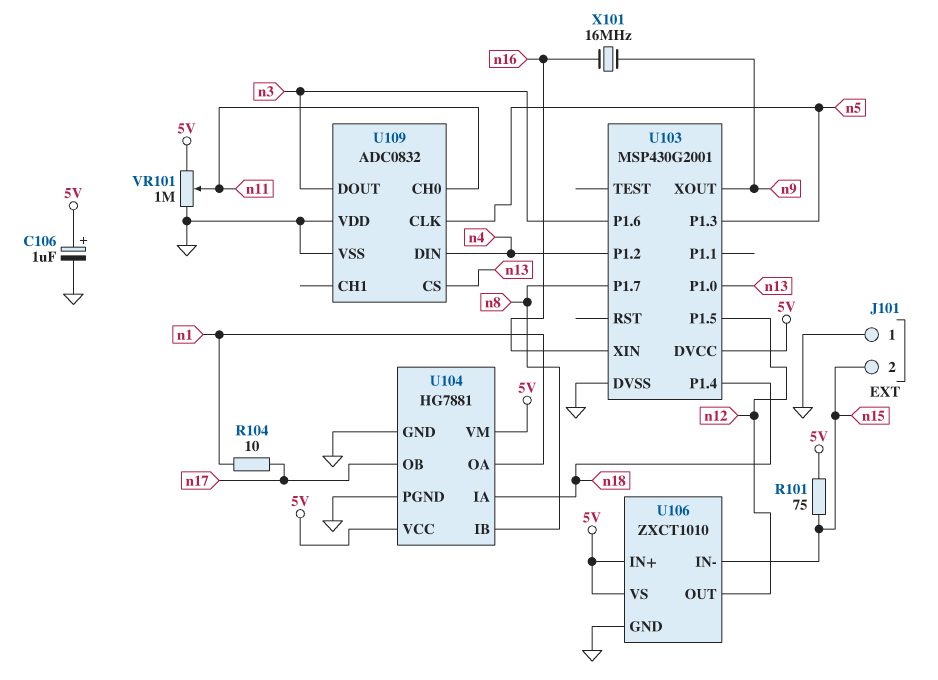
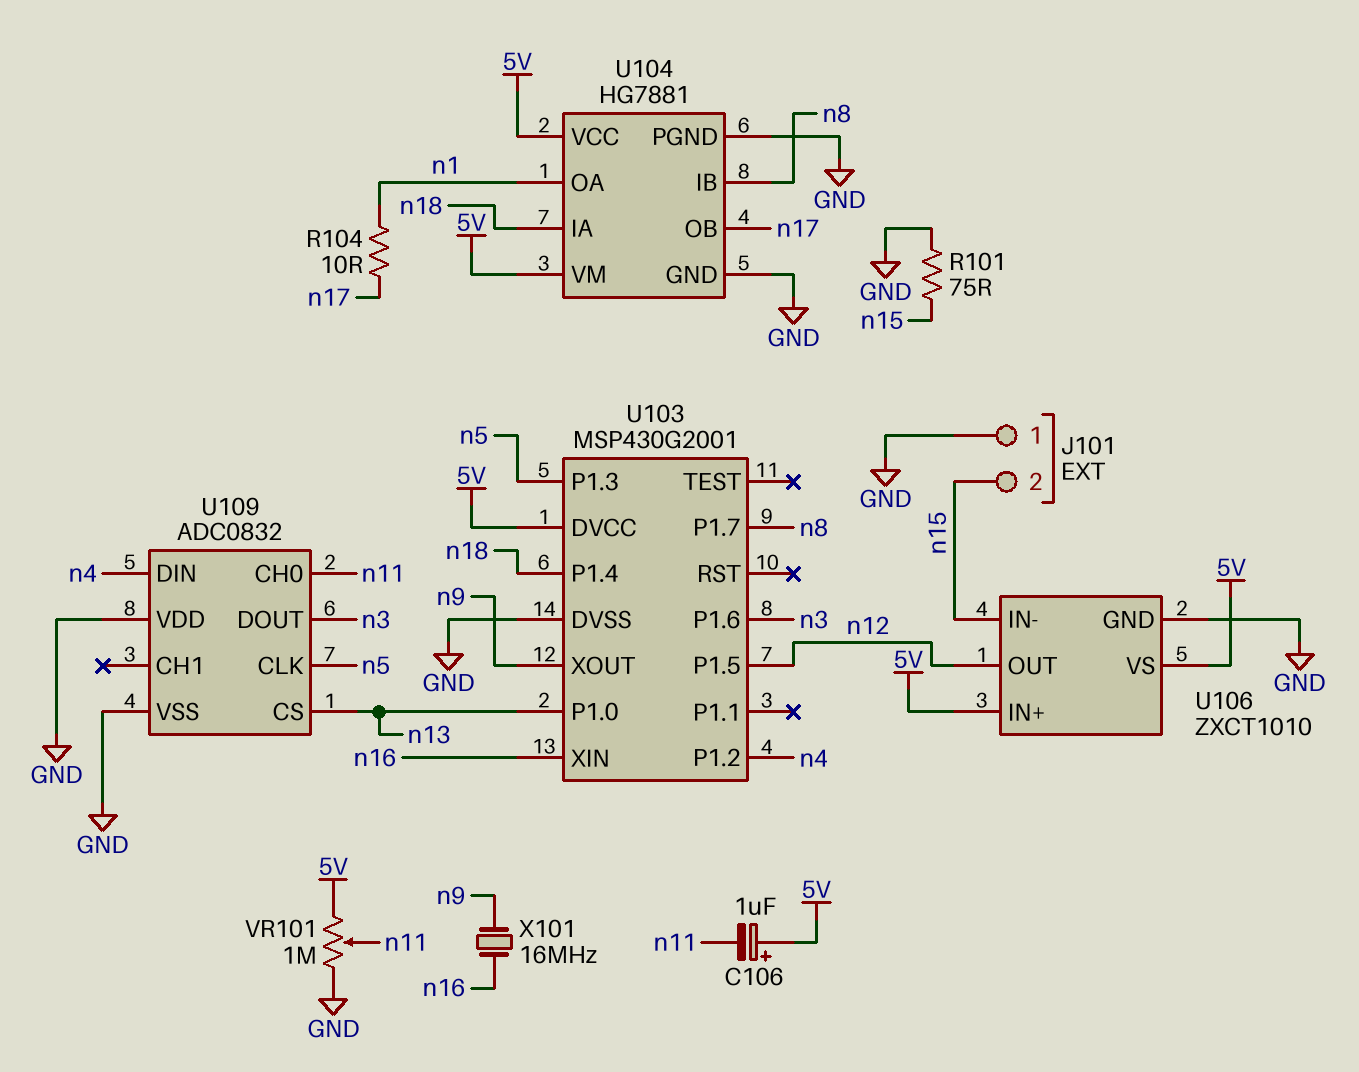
C106: 1uF (plus 5V, minus GND) -> 1uF (plus 5V, minus n11)
R101: 75 (5V, n15) -> 75 (GND, n15)

